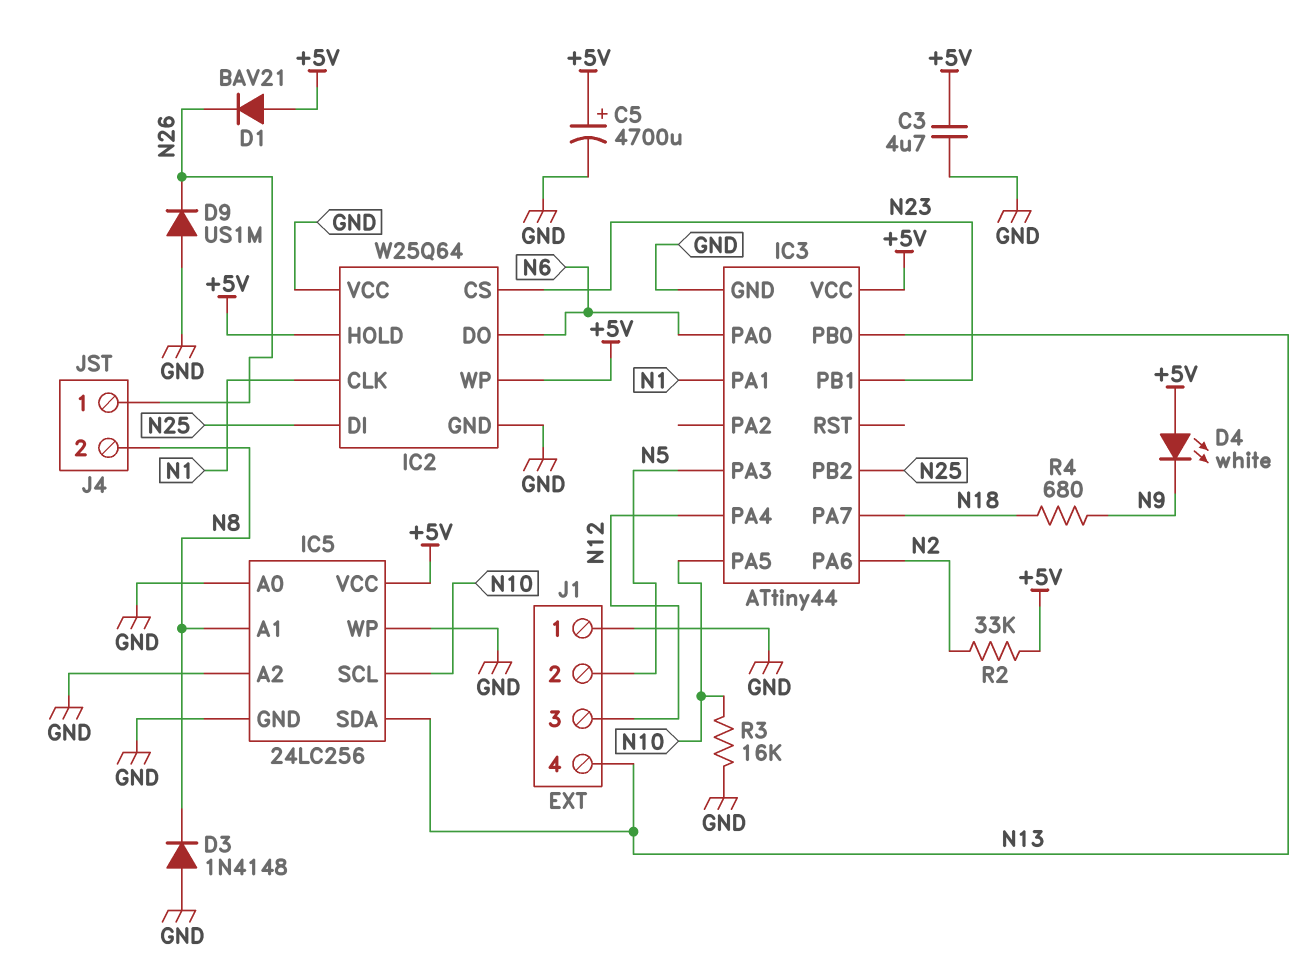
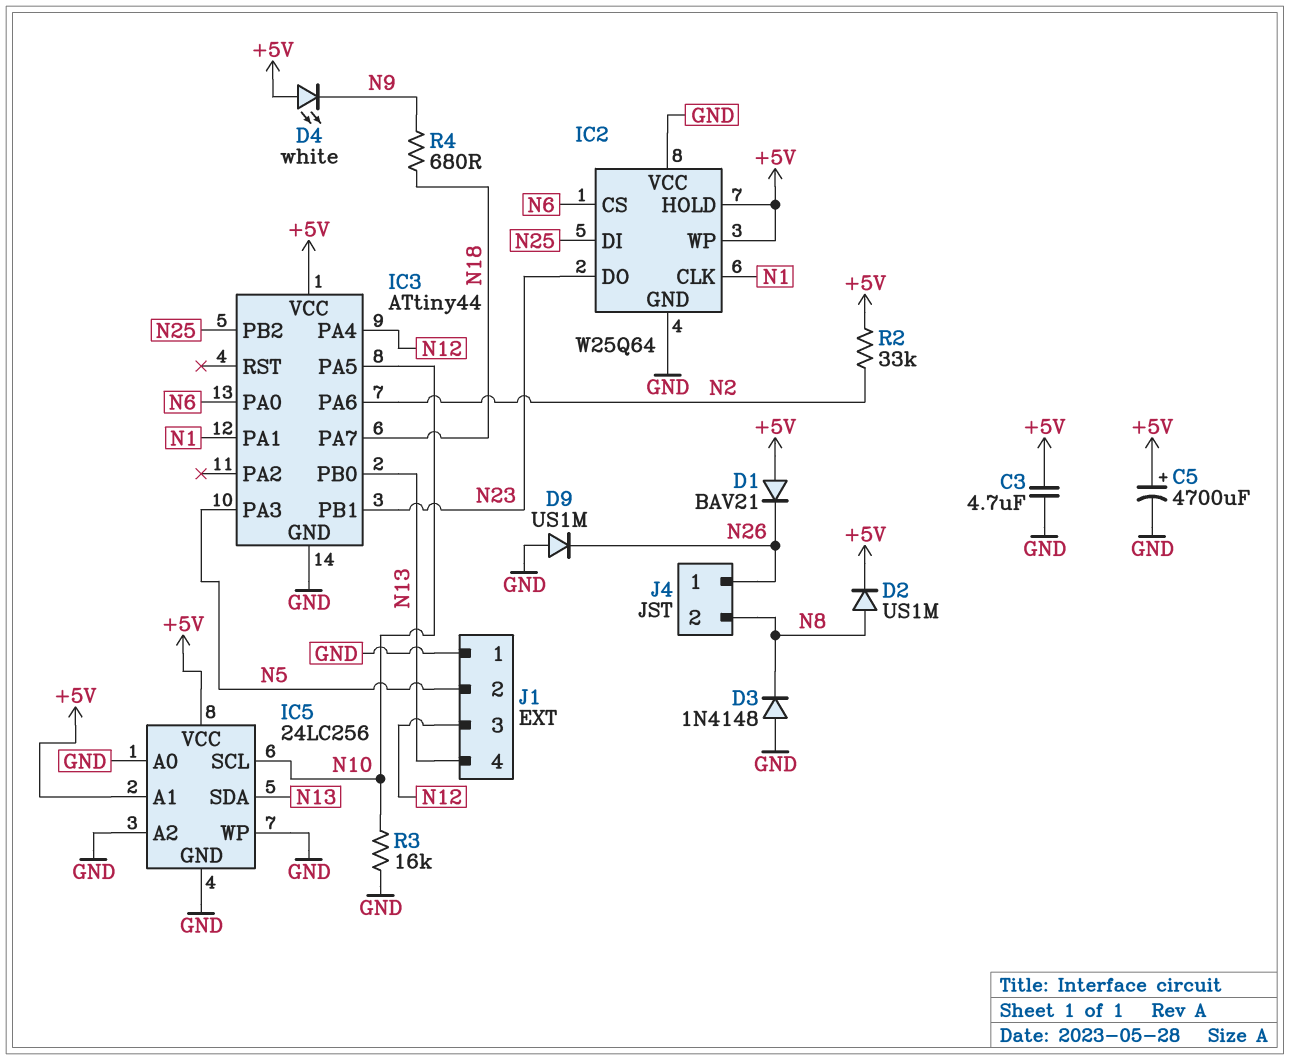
D2: none -> diode US1M (A N8, K +5V)
IC2 pin CS: N23 -> N6
IC2 pin DO: N6 -> N23
IC5 pin A1: N8 -> +5V

